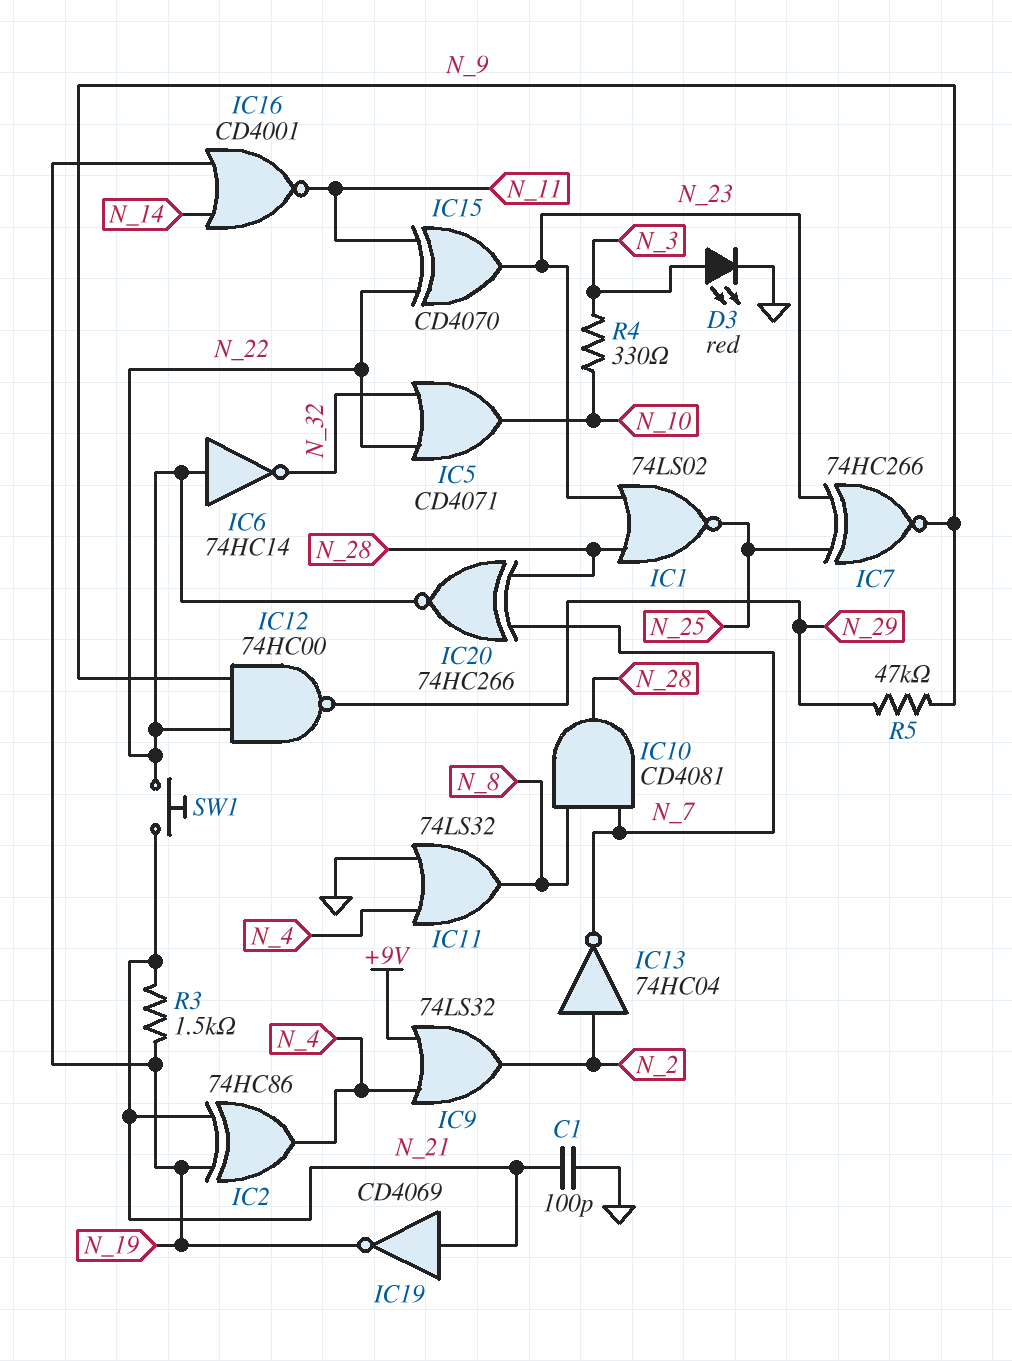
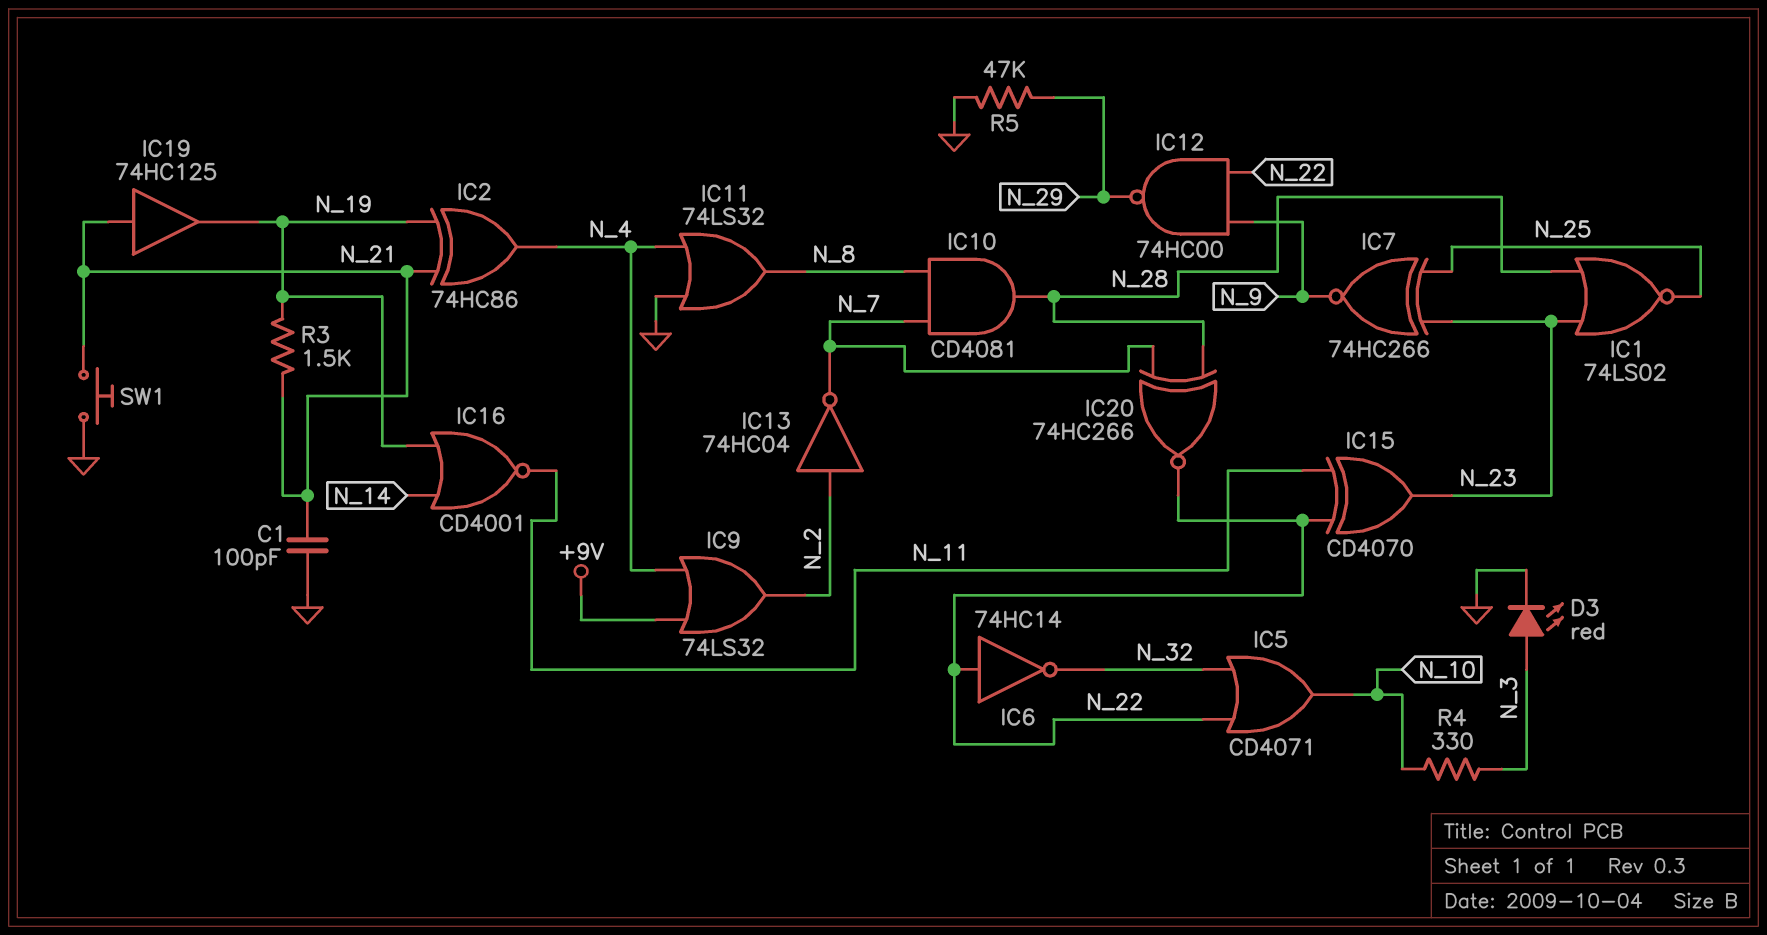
IC19: NOT CD4069 (in N_21, out N_19) -> buffer 74HC125 (in N_21, out N_19)
R5: 47k (N_9, N_29) -> 47k (GND, N_29)
SW1: button (N_21, N_22) -> button (GND, N_21)

